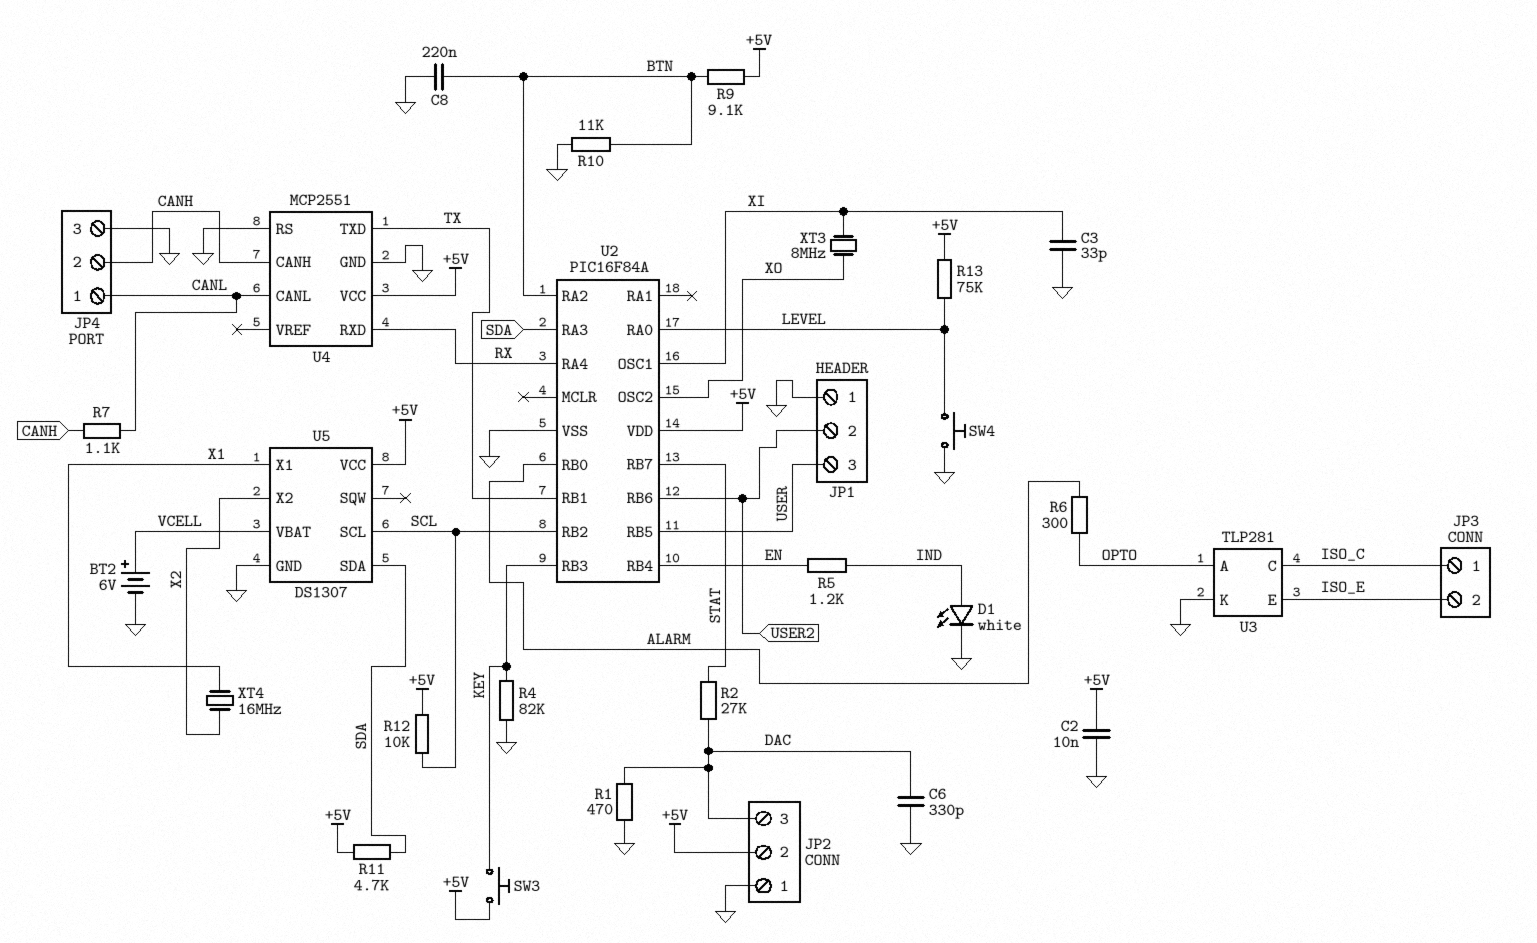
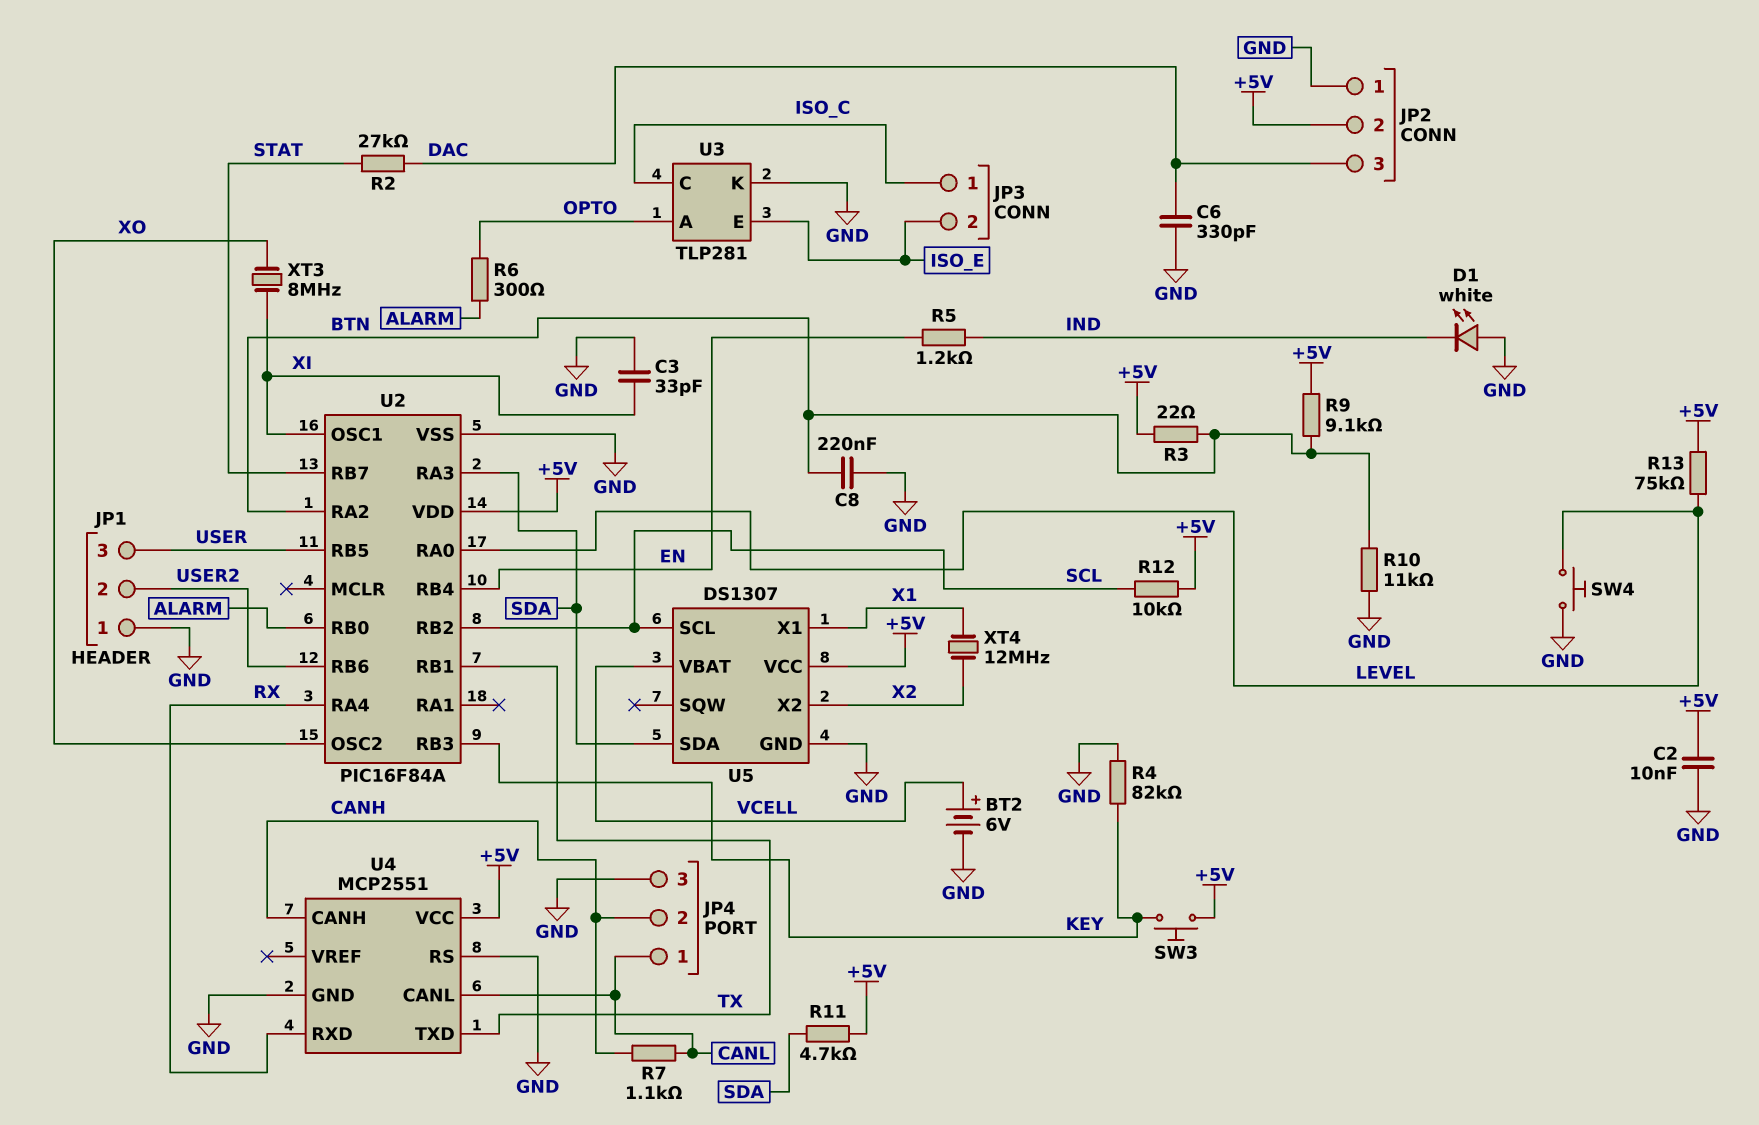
D1: LED white (A IND, K GND) -> LED white (A GND, K IND)
R1: 470 (DAC, GND) -> none
R3: none -> 22 (+5V, BTN)
XT4: 16MHz (X1, X2) -> 12MHz (X1, X2)

